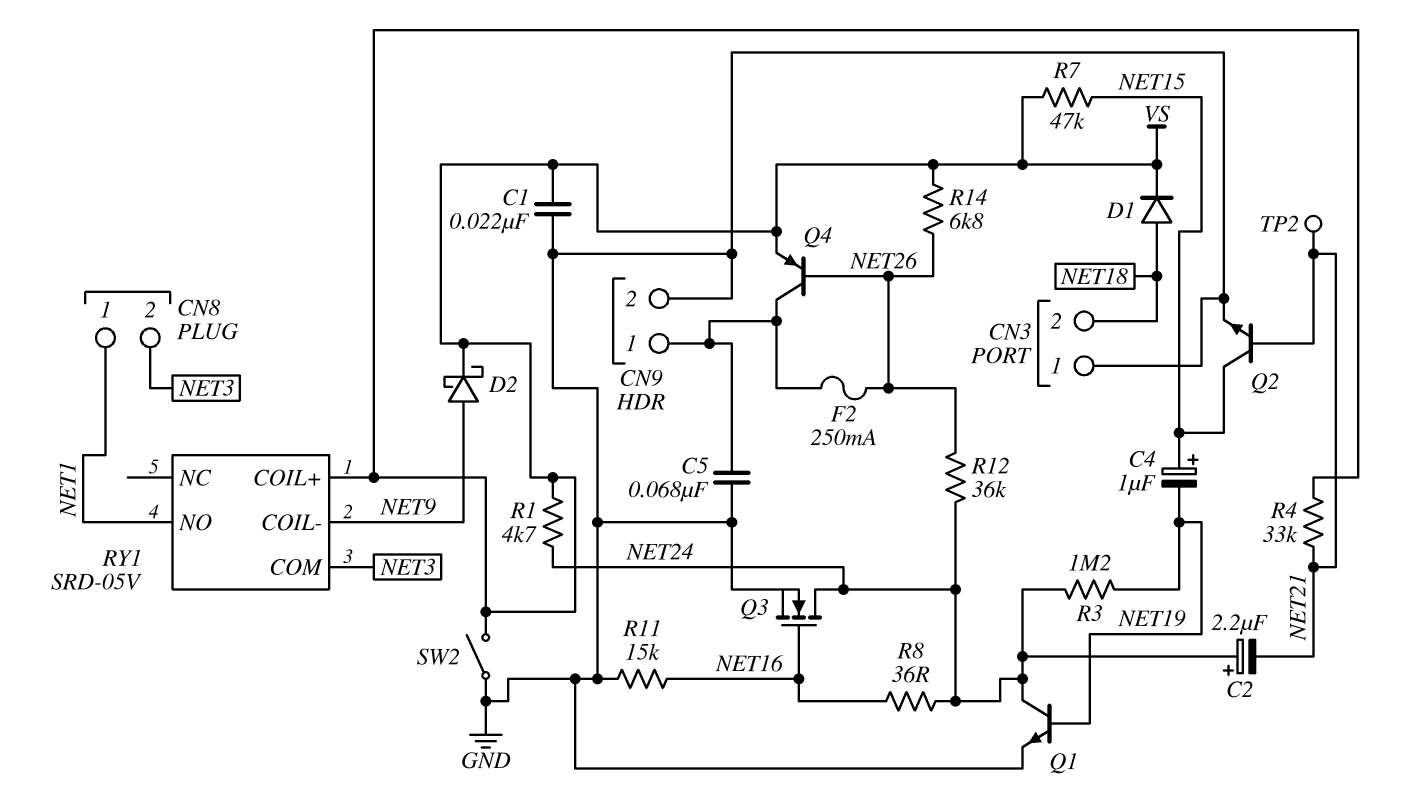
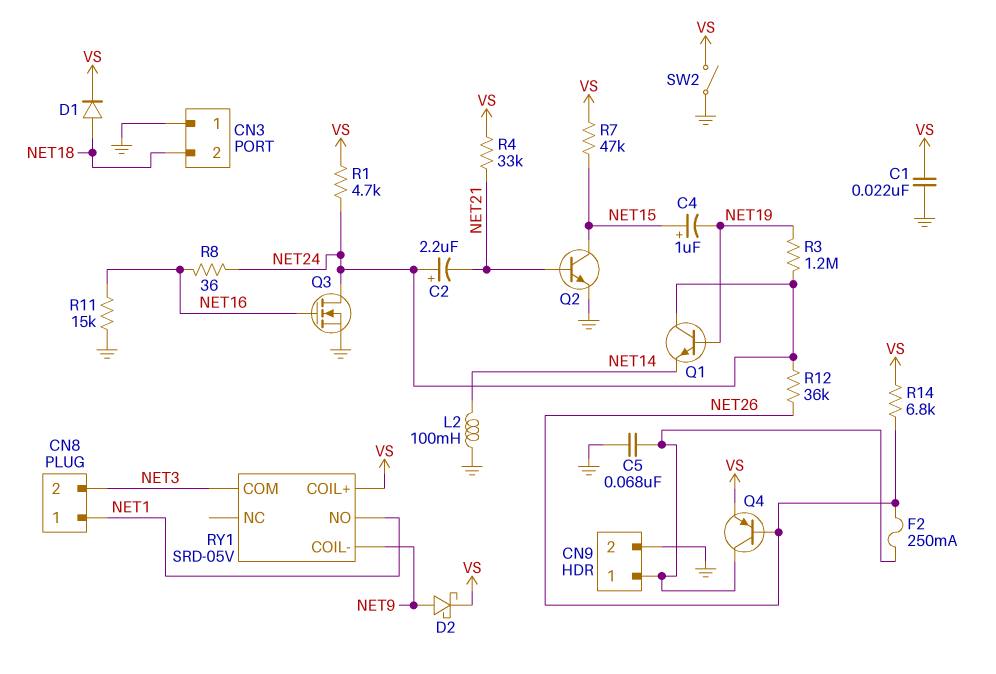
L2: none -> 100mH (GND, NET14)
Q1: NPN (B NET19, C NET24, E GND) -> NPN (B NET19, C NET24, E NET14)
TP2: test point (NET21) -> none

